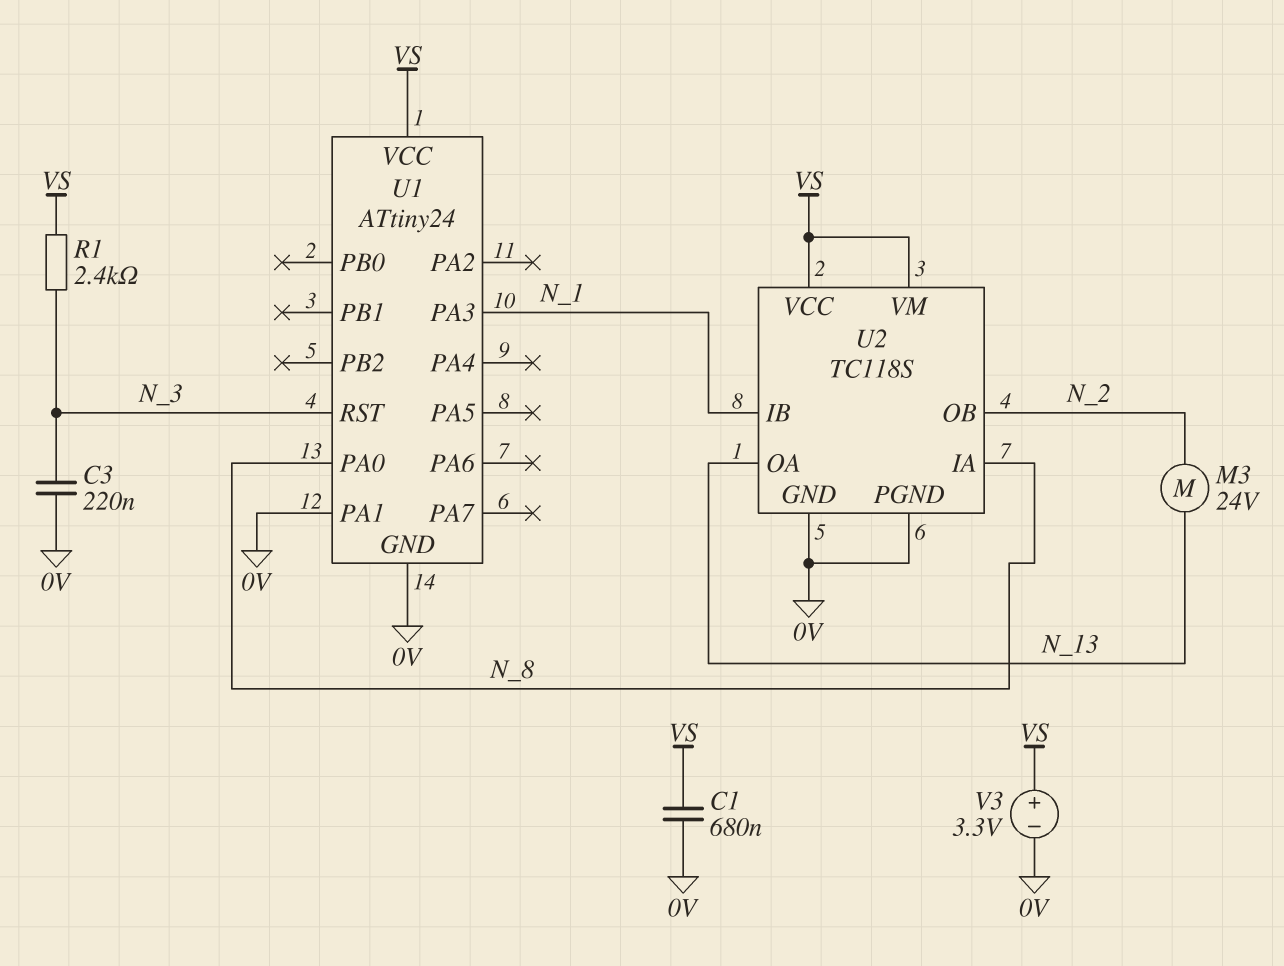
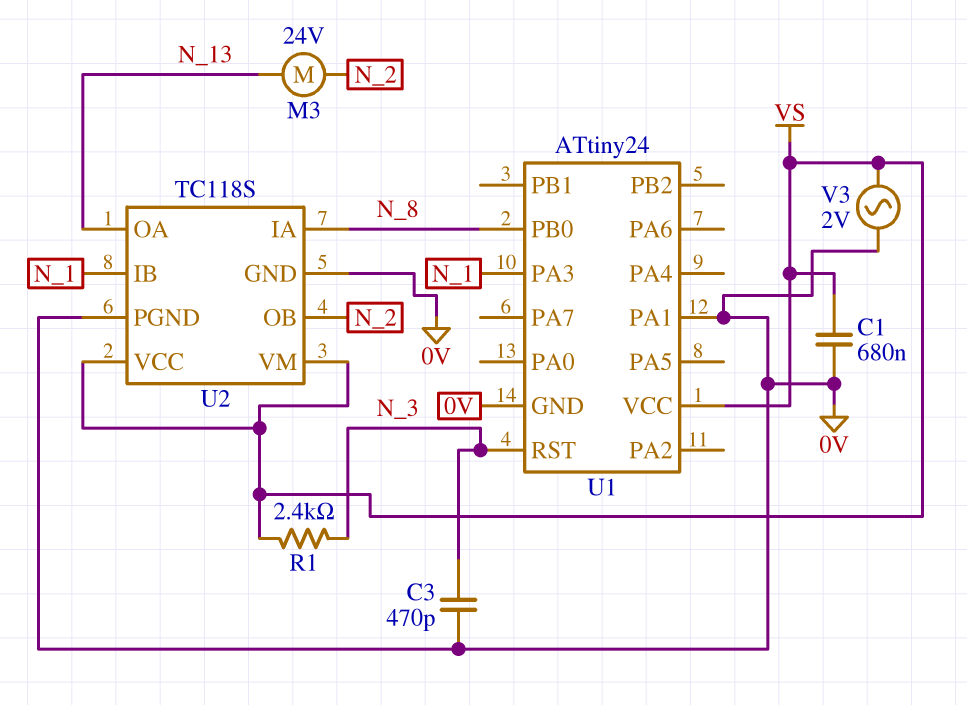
C3: 220nF (0V, N_3) -> 470pF (0V, N_3)
U1 pin PA0: N_8 -> none
U1 pin PB0: none -> N_8
V3: 3.3V (plus VS, minus 0V) -> AC 2V (0V, VS)

